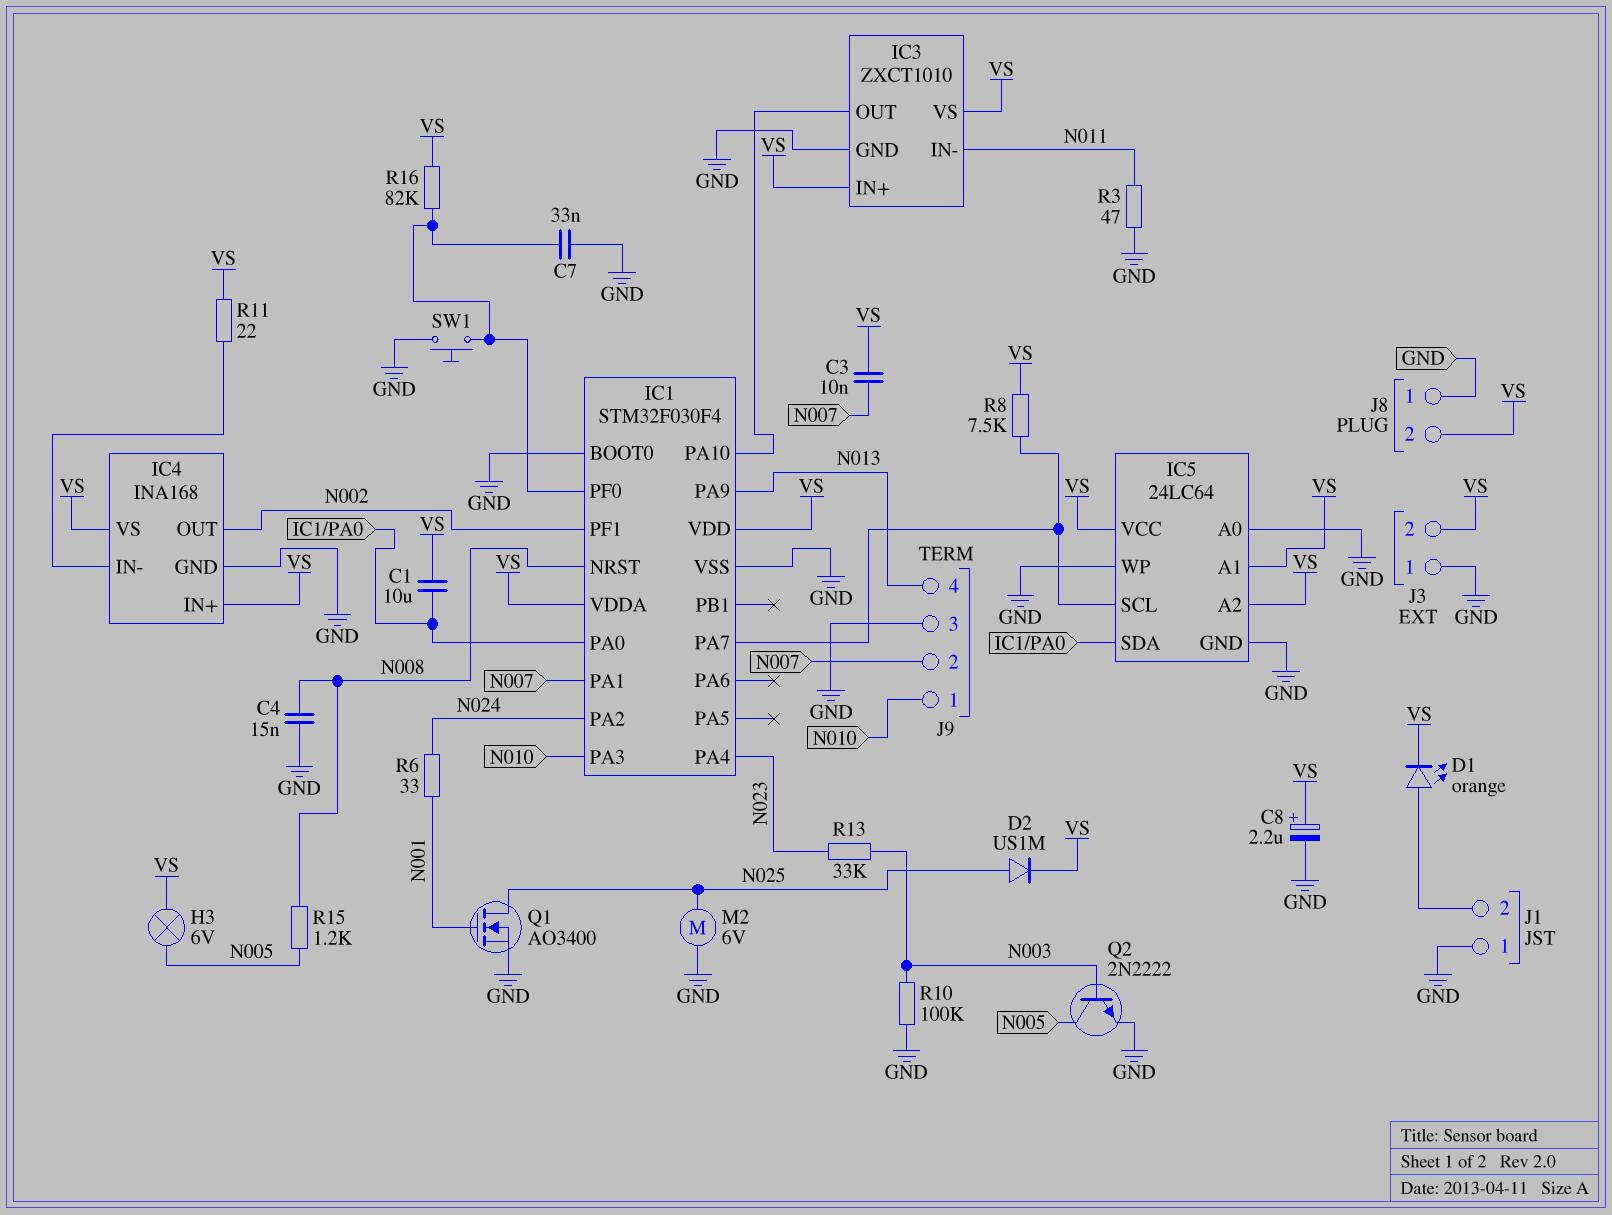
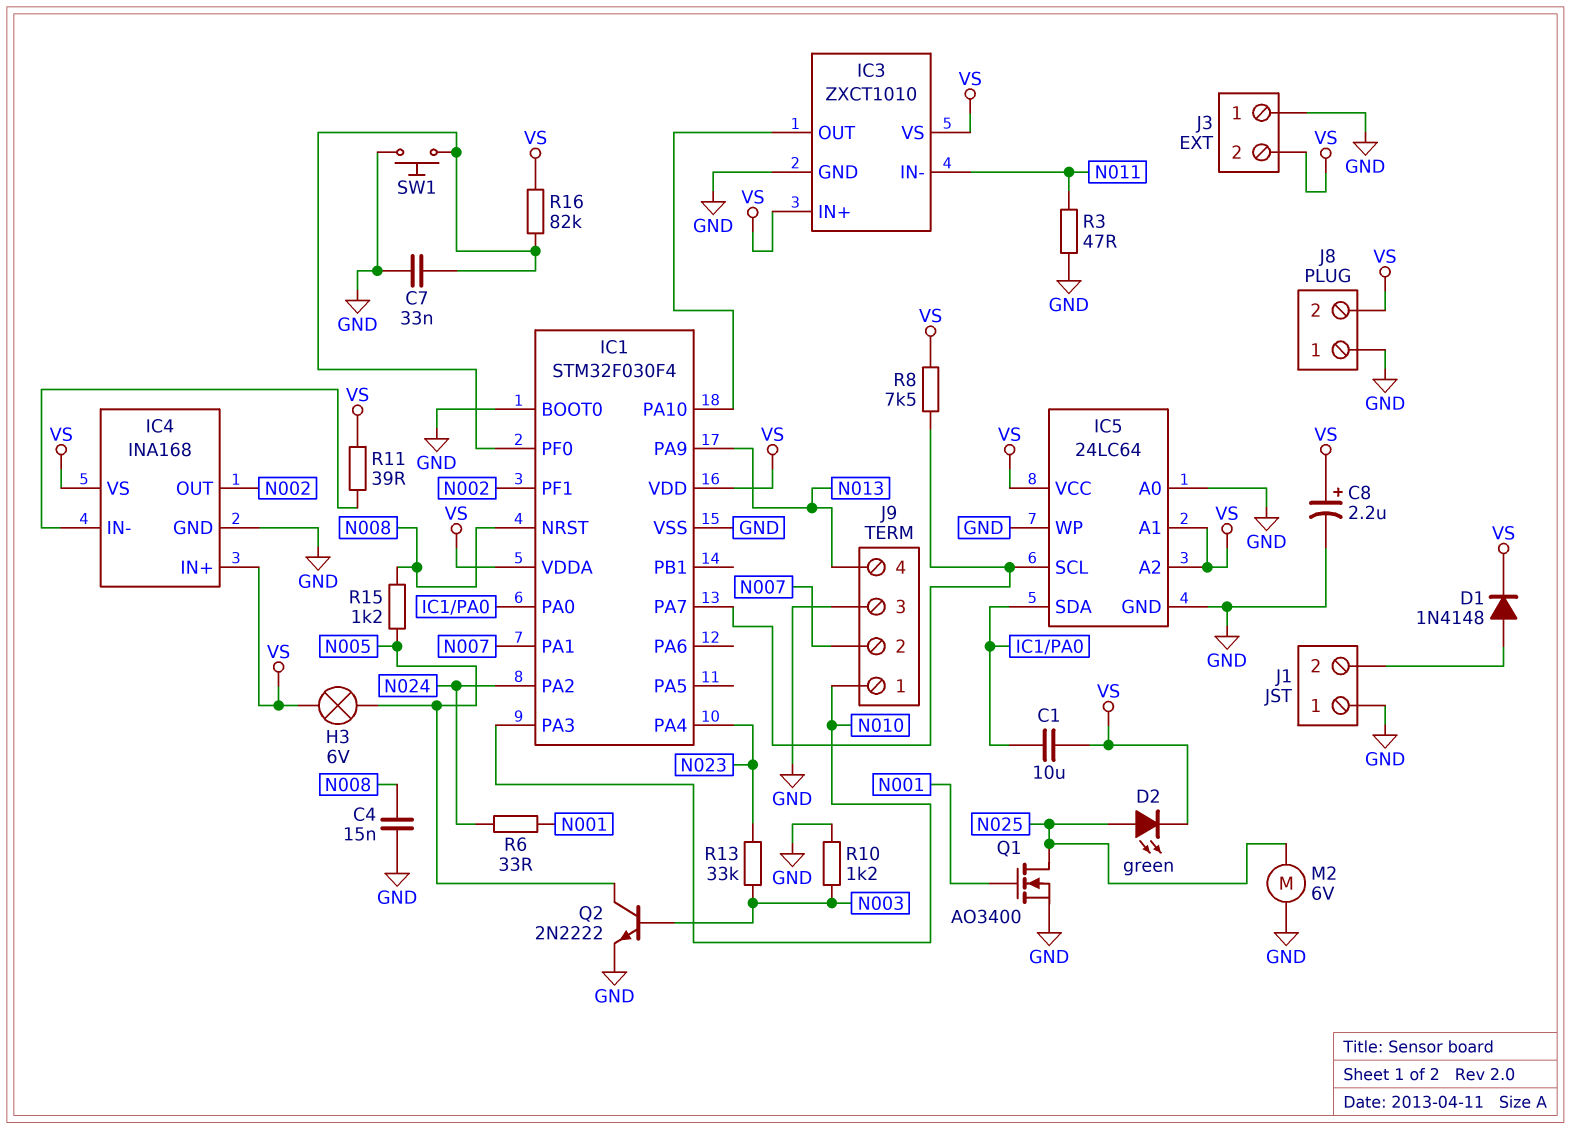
C3: 10nF (N007, VS) -> none
D1: LED orange (A J1/2, K VS) -> diode 1N4148 (A J1/2, K VS)
D2: diode US1M (A N025, K VS) -> LED green (A N025, K VS)
R10: 100k (GND, N003) -> 1.2k (GND, N003)
R11: 22 (IC4/IN-, VS) -> 39 (IC4/IN-, VS)

